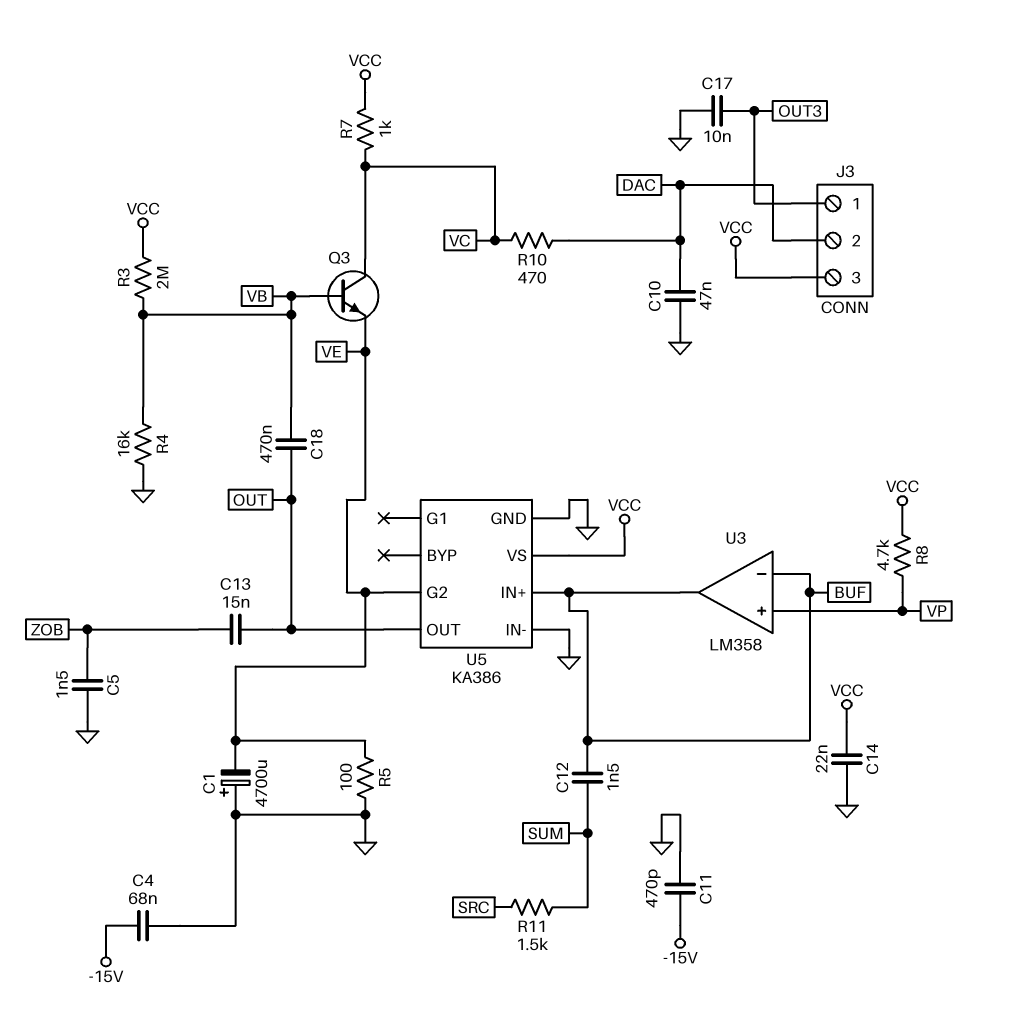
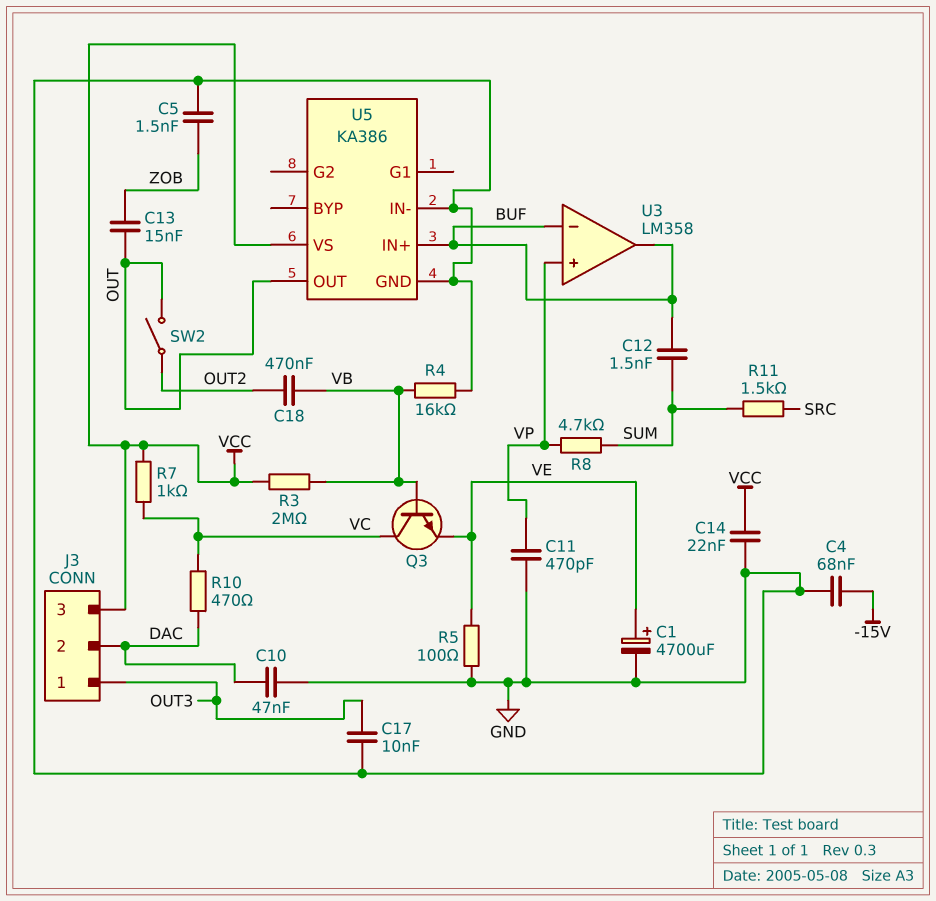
C1: 4700uF (plus GND, minus VE) -> 4700uF (plus VE, minus GND)
C11: 470pF (-15V, GND) -> 470pF (GND, VP)
C18: 470nF (OUT, VB) -> 470nF (OUT2, VB)
R8: 4.7k (VCC, VP) -> 4.7k (SUM, VP)
SW2: none -> switch (OUT, OUT2)
U5 pin G2: VE -> none

